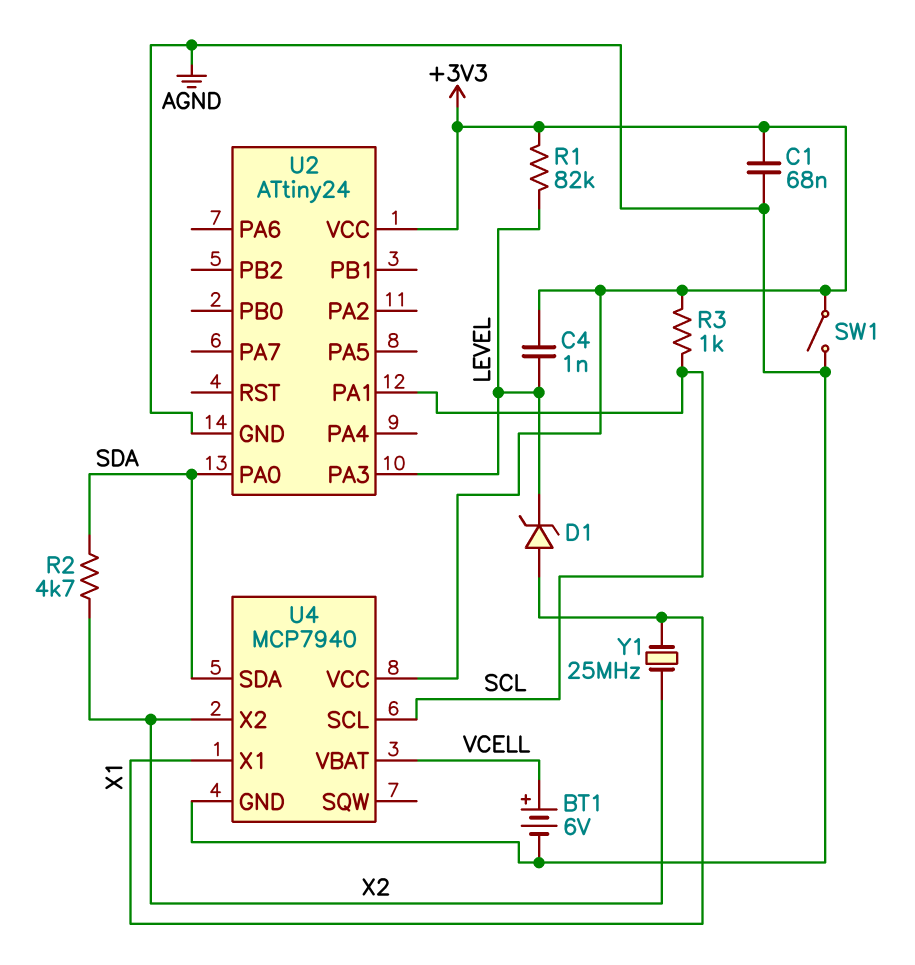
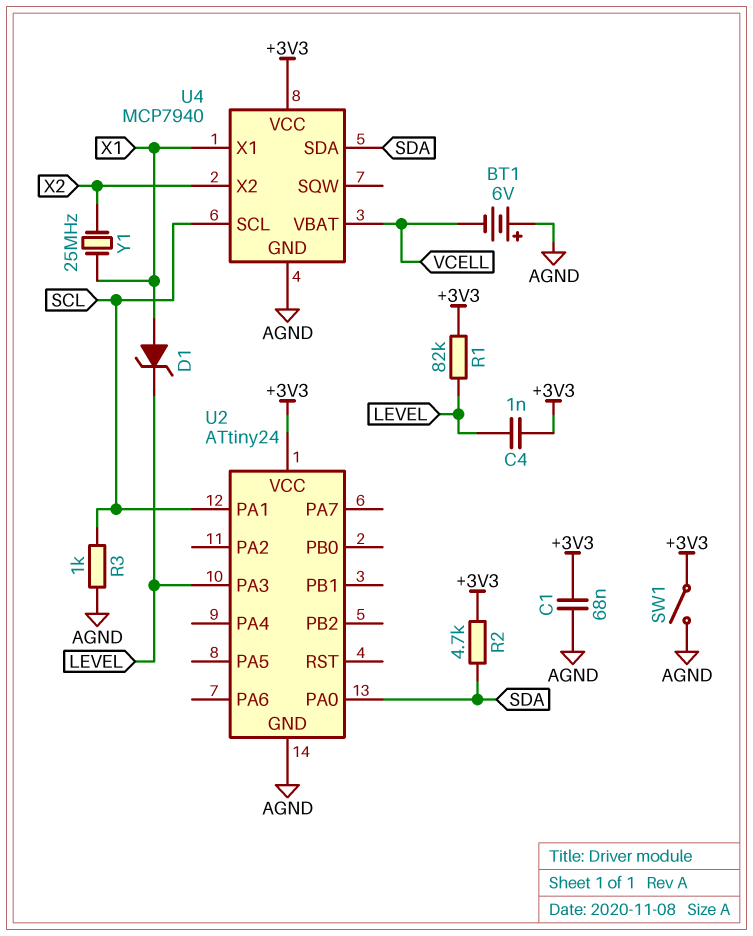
BT1: 6V (plus VCELL, minus AGND) -> 6V (plus AGND, minus VCELL)
R2: 4.7k (SDA, X2) -> 4.7k (+3V3, SDA)
R3: 1k (+3V3, SCL) -> 1k (AGND, SCL)

